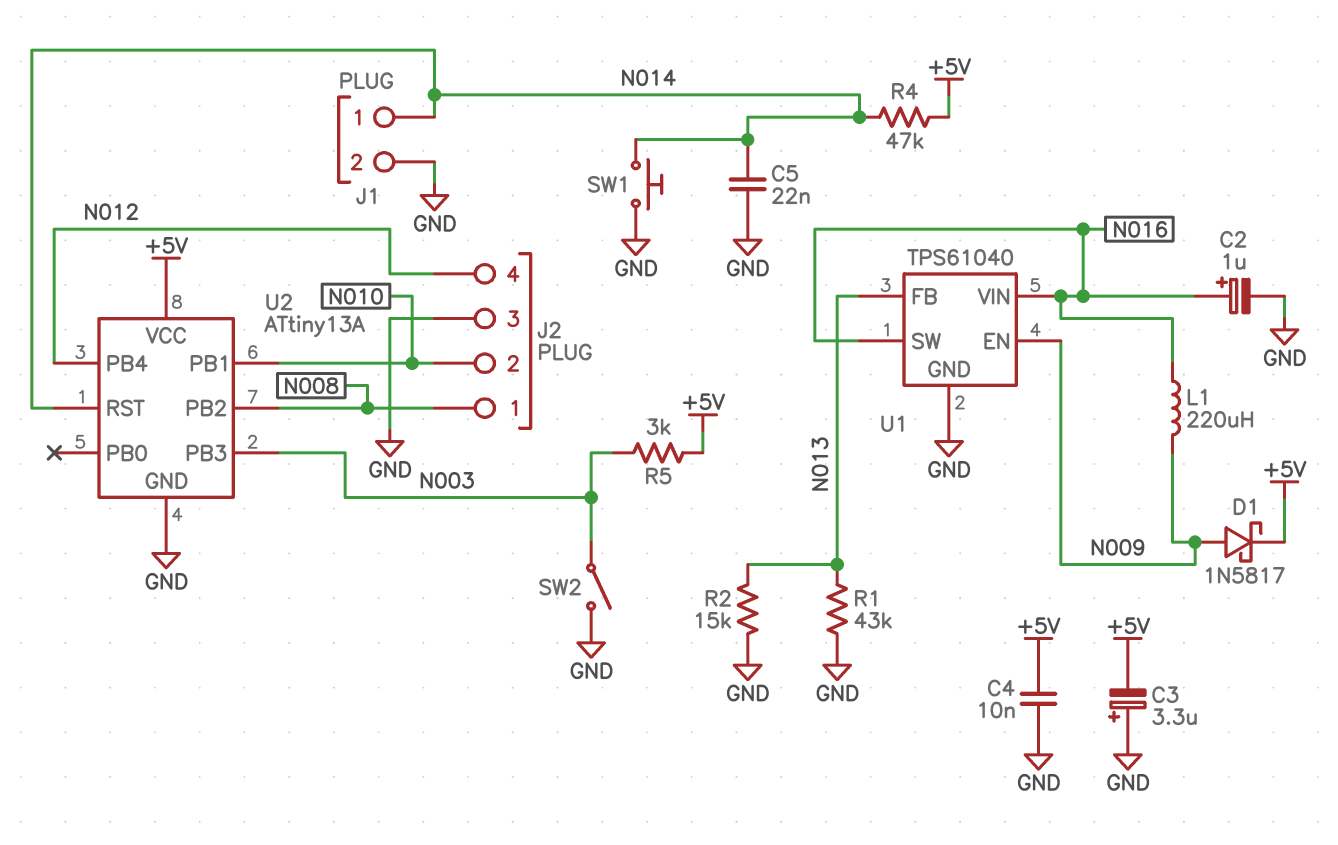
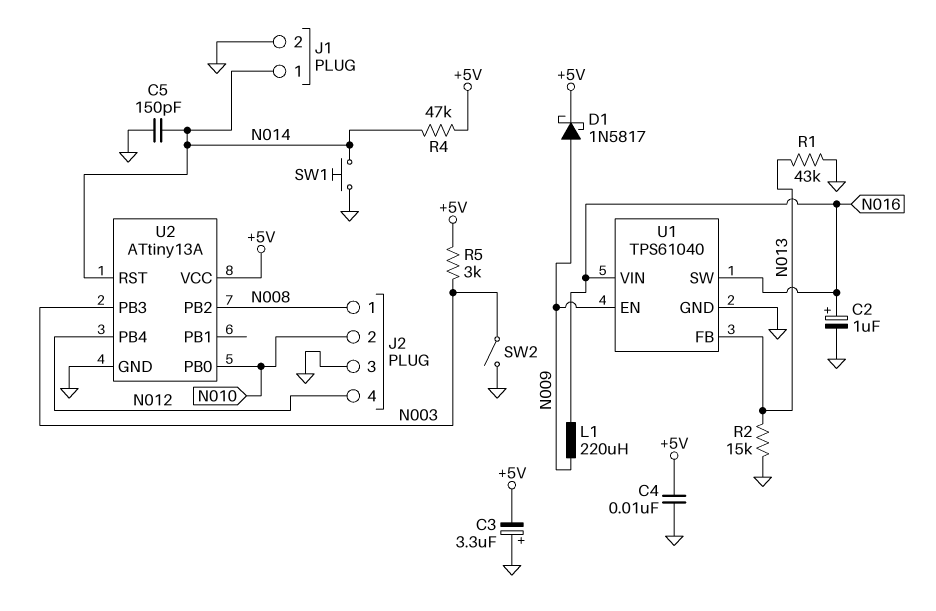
C5: 22nF (GND, N014) -> 150pF (GND, N014)
U2 pin PB0: none -> N010
U2 pin PB1: N010 -> none

